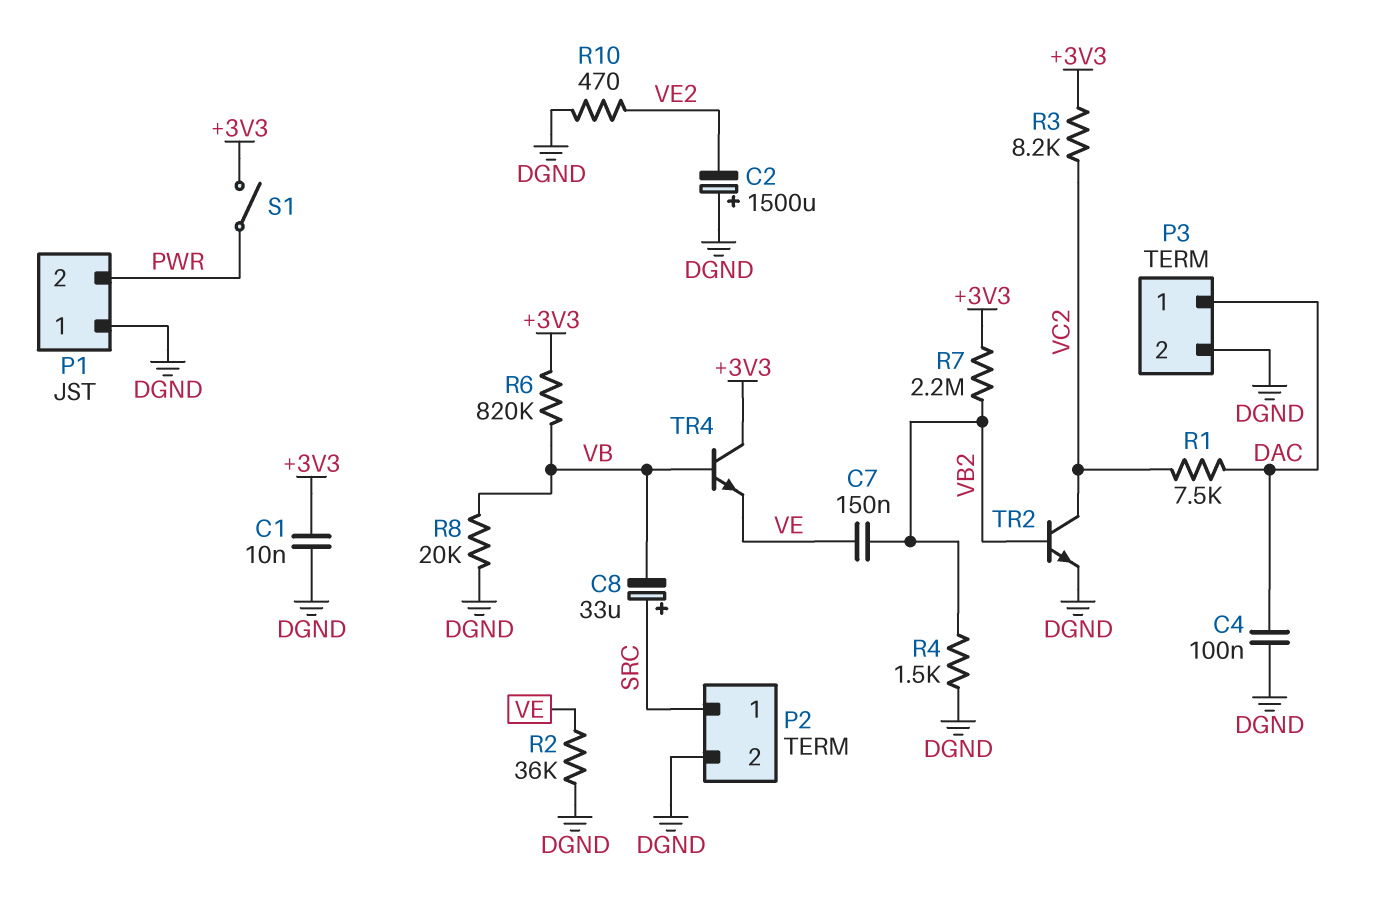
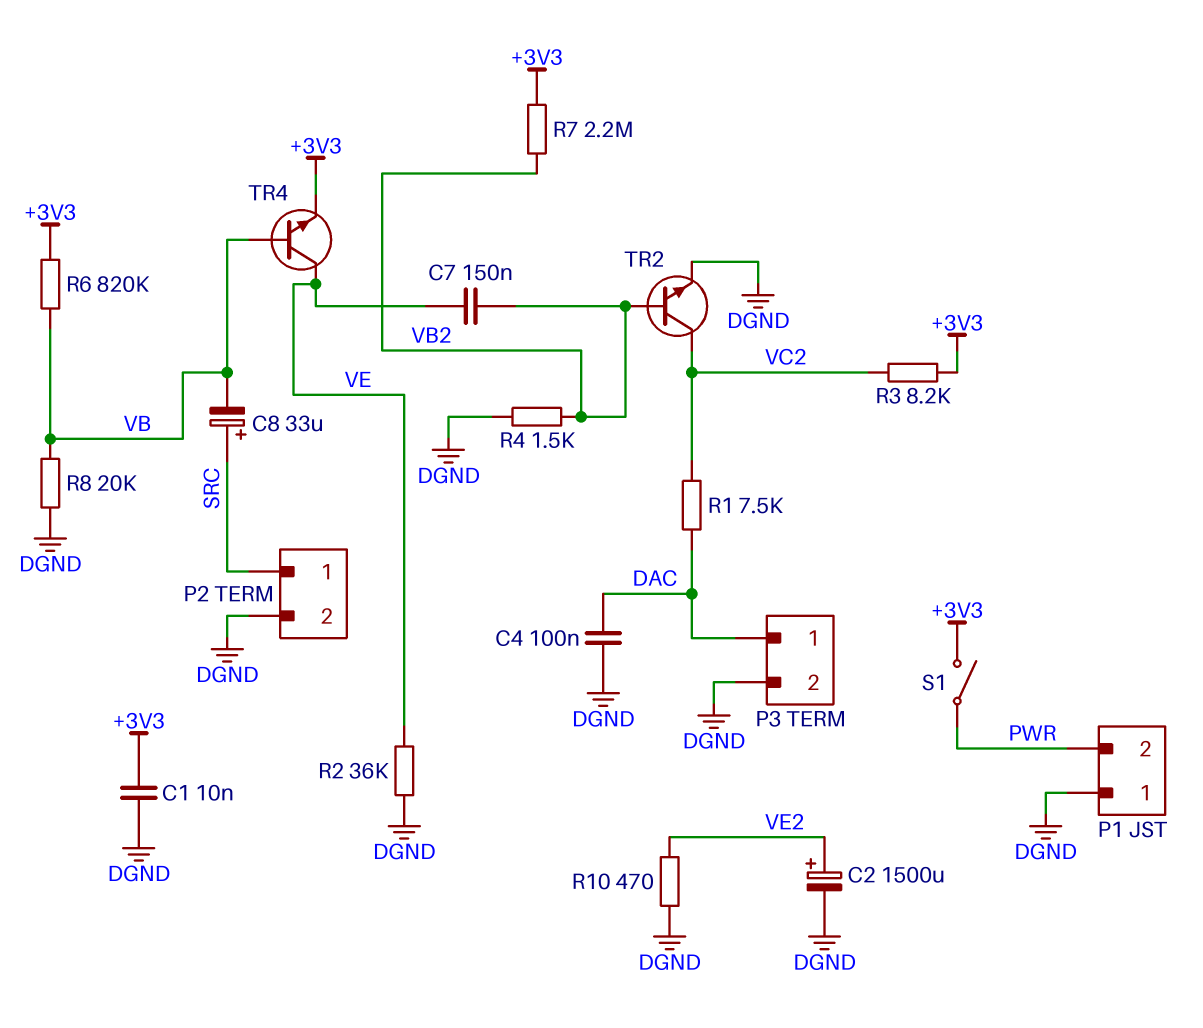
C2: 1500uF (plus DGND, minus VE2) -> 1500uF (plus VE2, minus DGND)
TR4: NPN (B VB, C +3V3, E VE) -> NPN (B VB, C VE, E +3V3)

